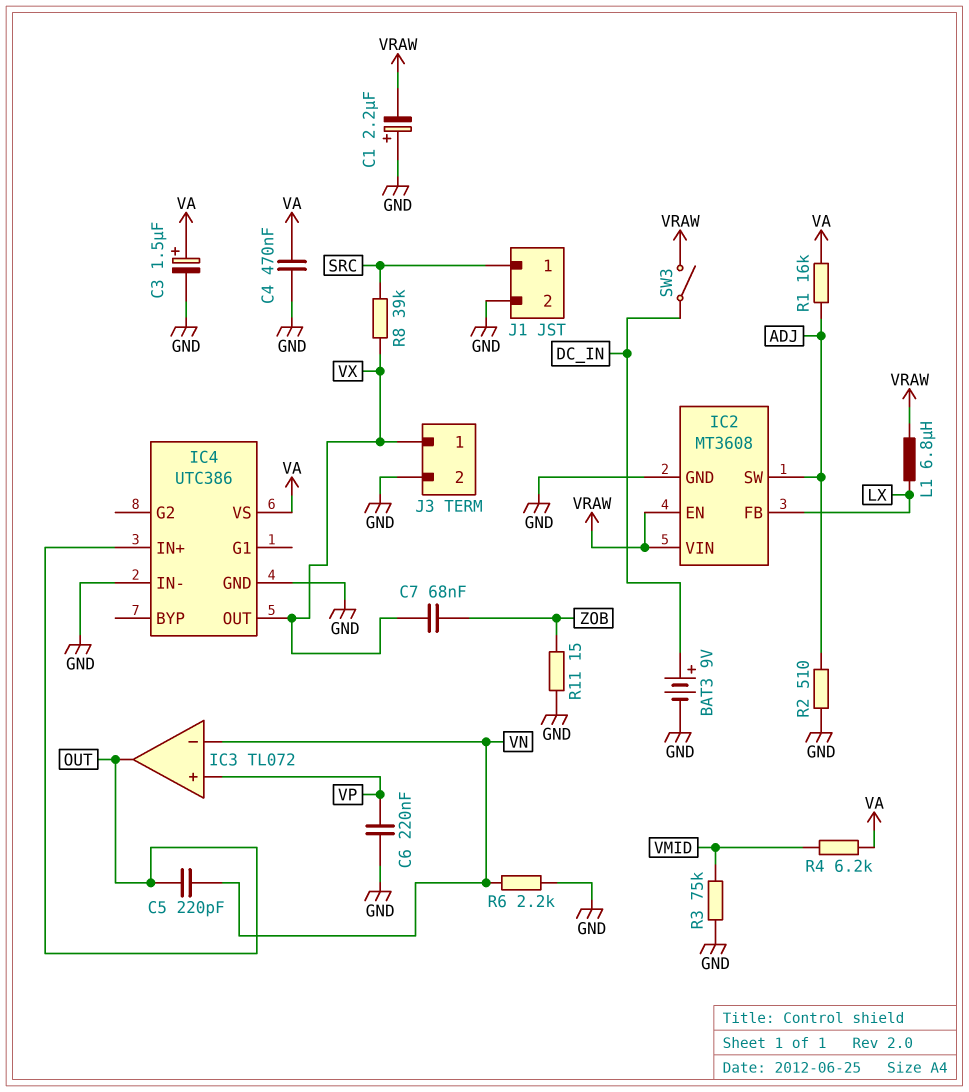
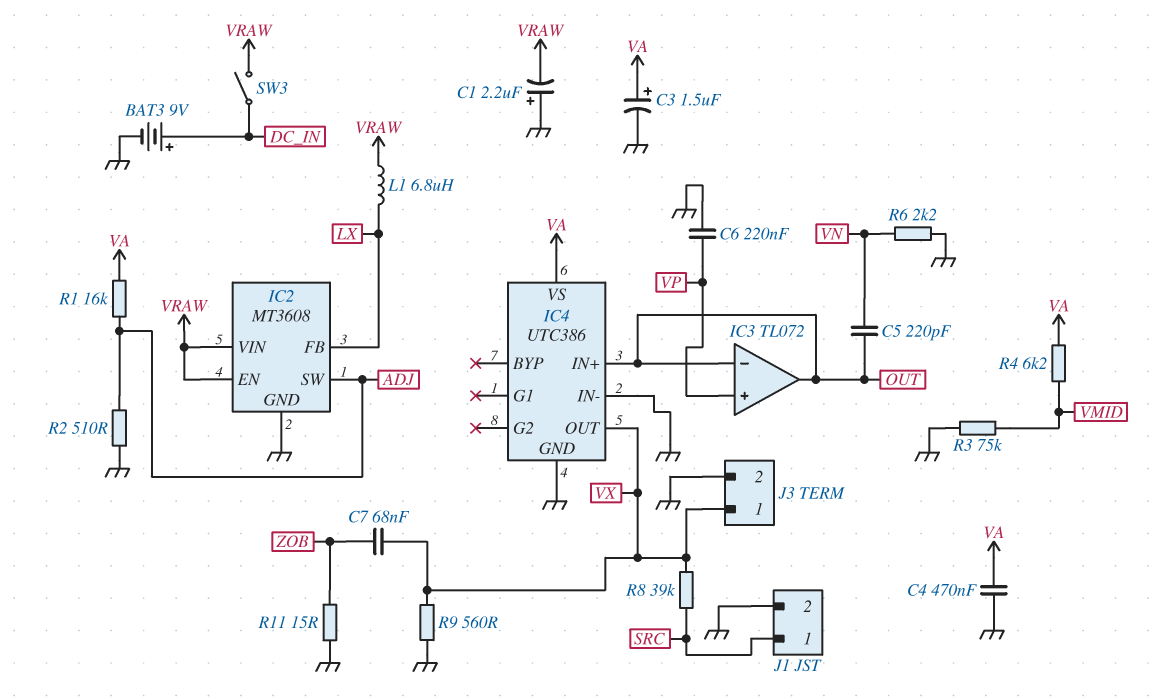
IC3 pin in-: VN -> OUT
R9: none -> 560 (GND, VX)

